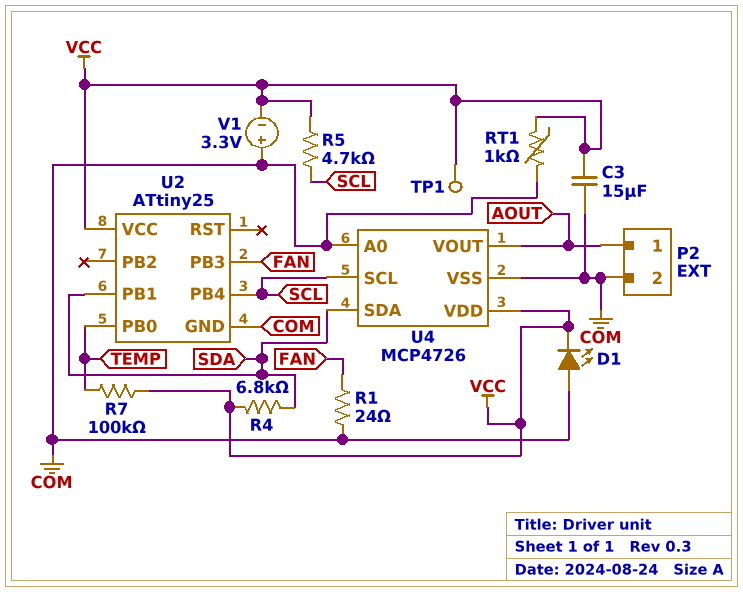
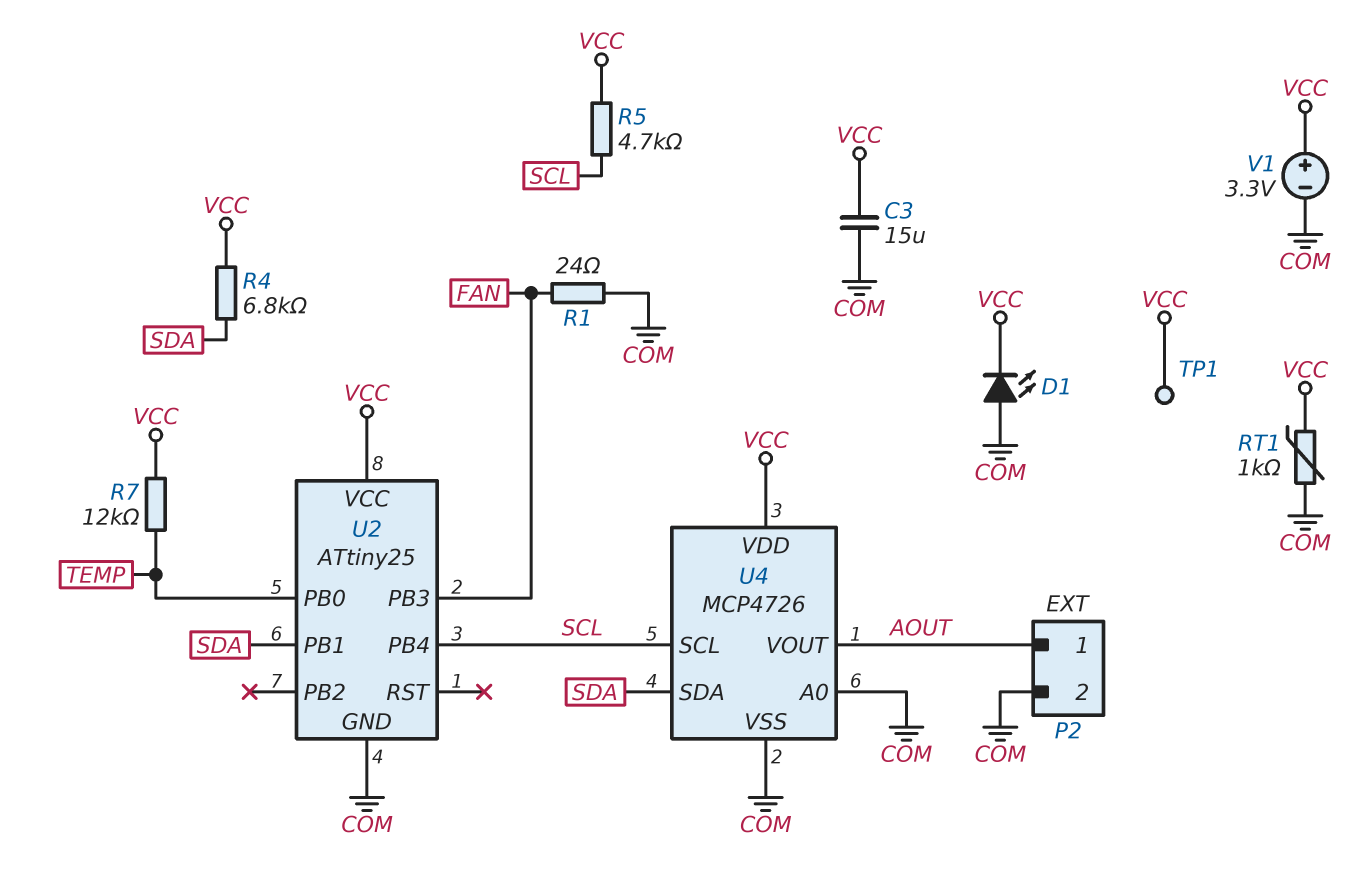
R7: 100k (TEMP, VCC) -> 12k (TEMP, VCC)
V1: 3.3V (plus COM, minus VCC) -> 3.3V (plus VCC, minus COM)

